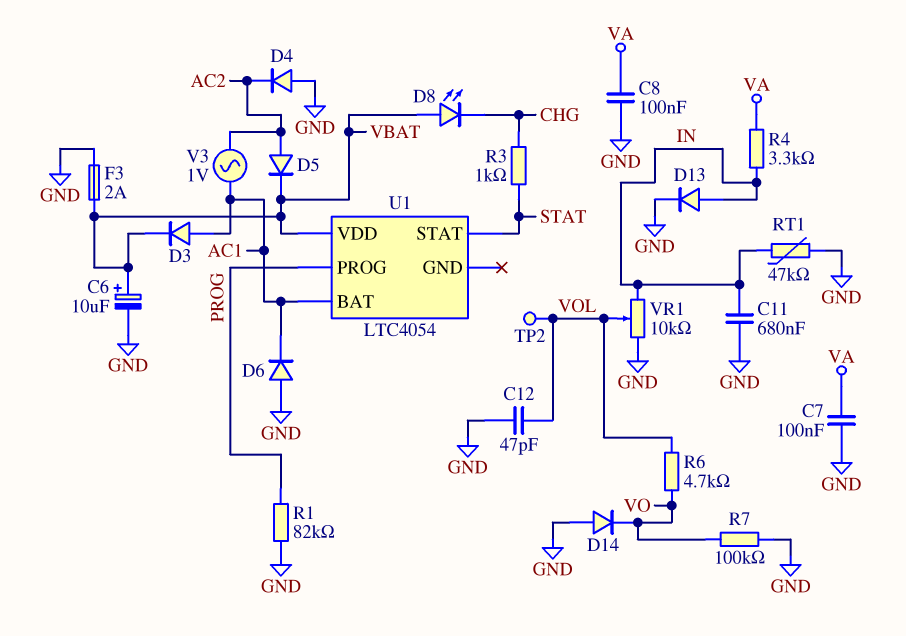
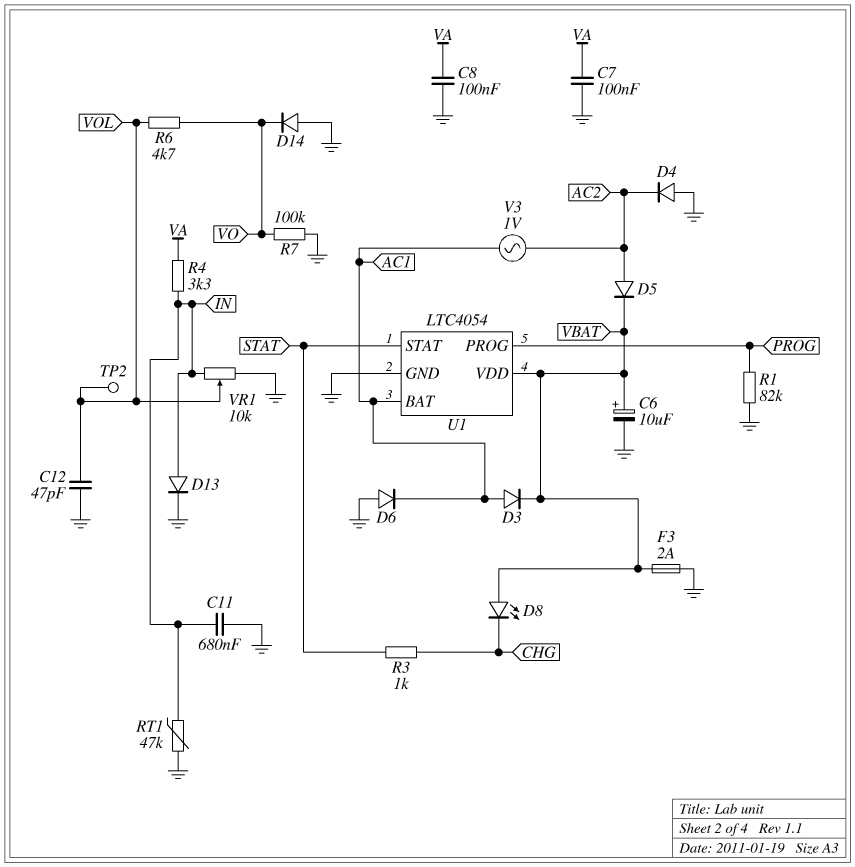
U1 pin GND: none -> GND

